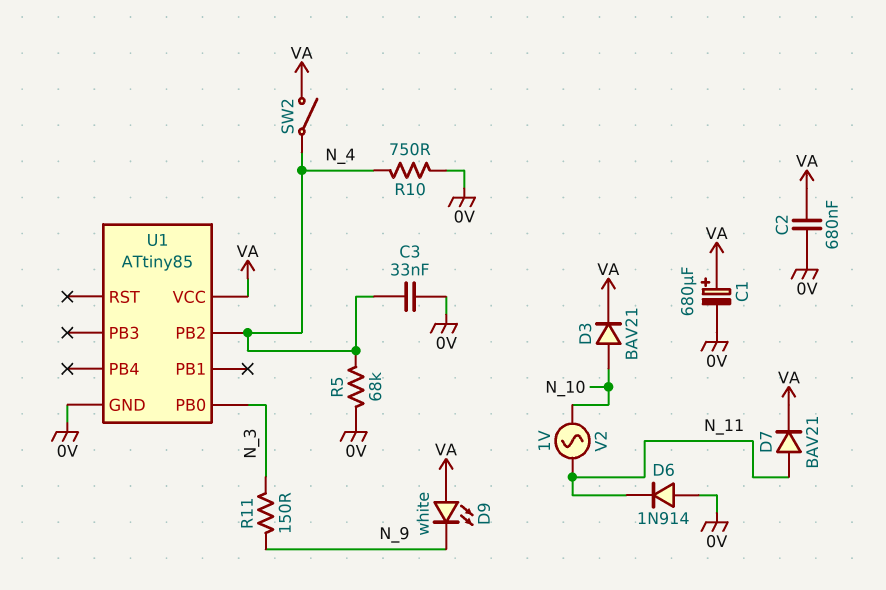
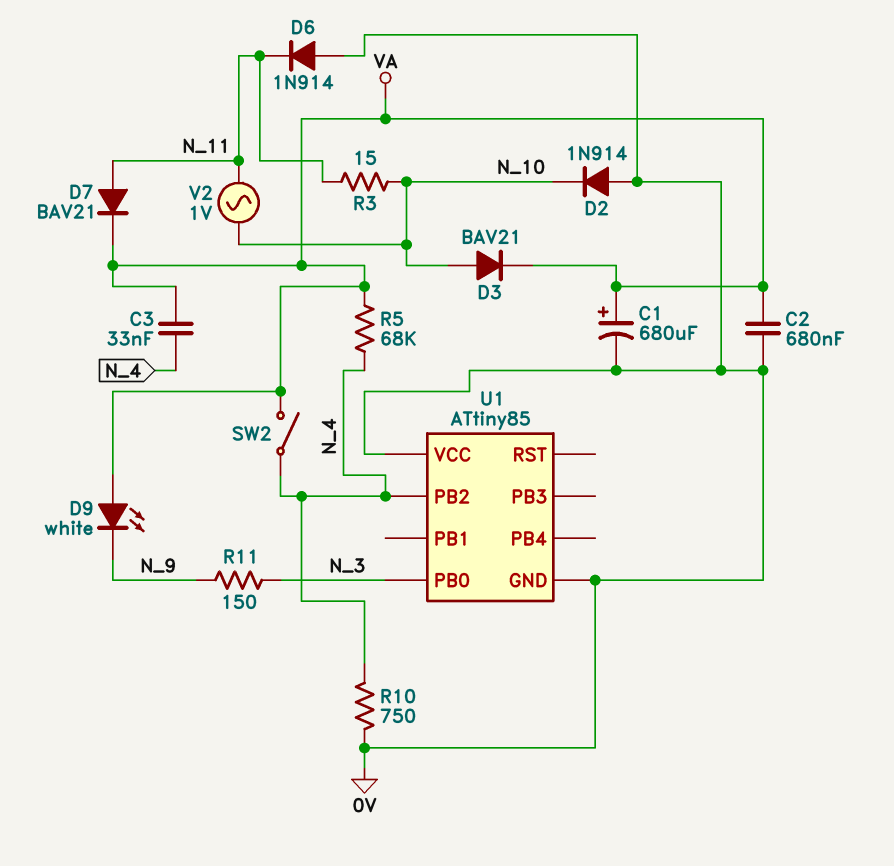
C3: 33nF (0V, N_4) -> 33nF (N_4, VA)
D2: none -> diode 1N914 (A 0V, K N_10)
R3: none -> 15 (N_10, N_11)
R5: 68k (0V, N_4) -> 68k (N_4, VA)
U1 pin VCC: VA -> 0V

